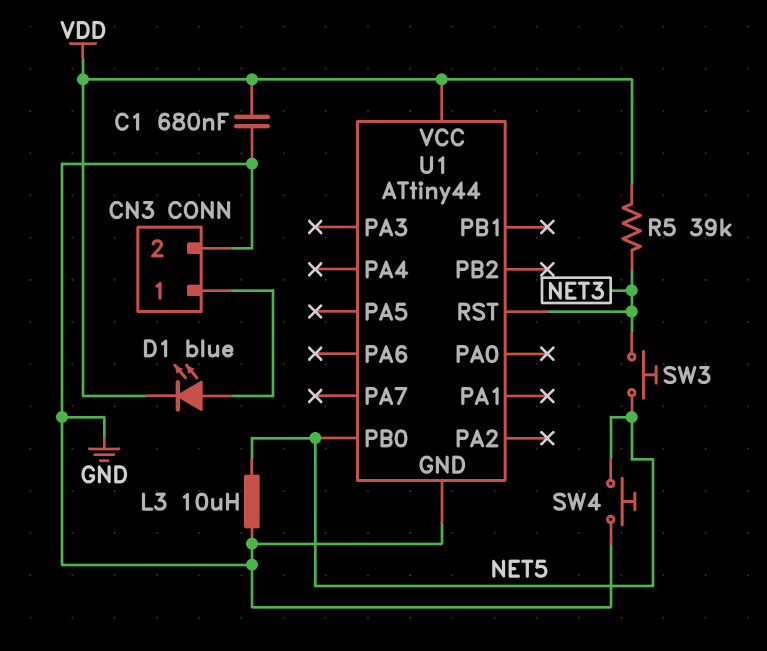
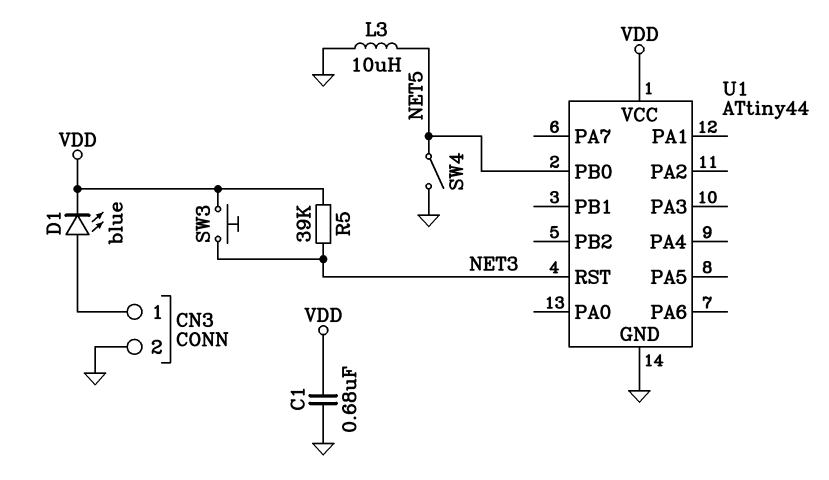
SW3: button (NET3, NET5) -> button (NET3, VDD)
SW4: button (GND, NET5) -> switch (GND, NET5)

